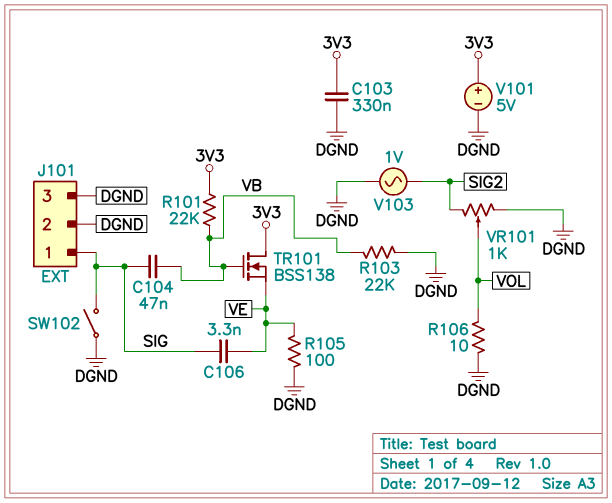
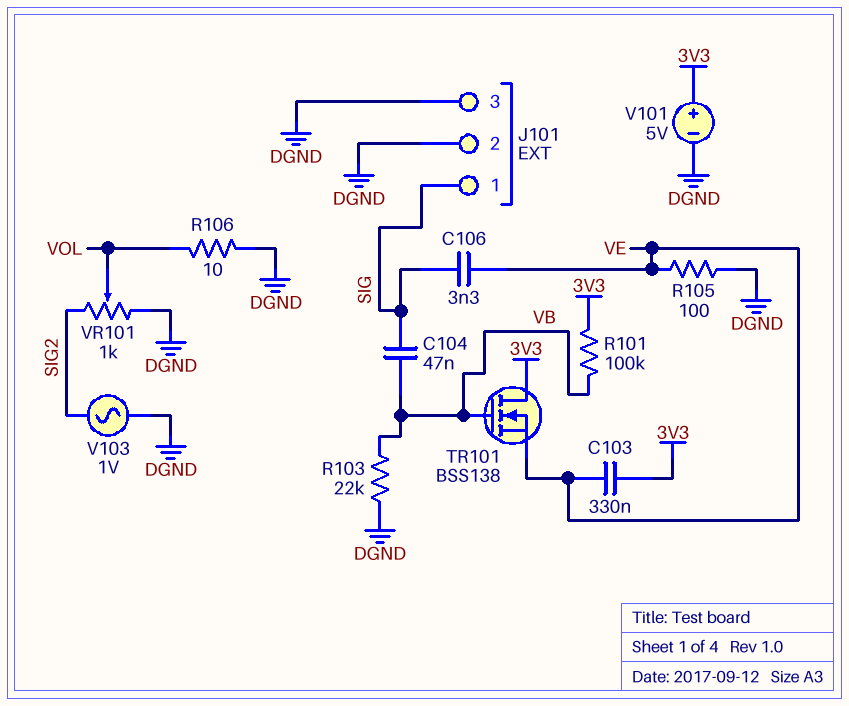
C103: 330nF (3V3, DGND) -> 330nF (3V3, VE)
R101: 22k (3V3, VB) -> 100k (3V3, VB)
SW102: switch (DGND, SIG) -> none

